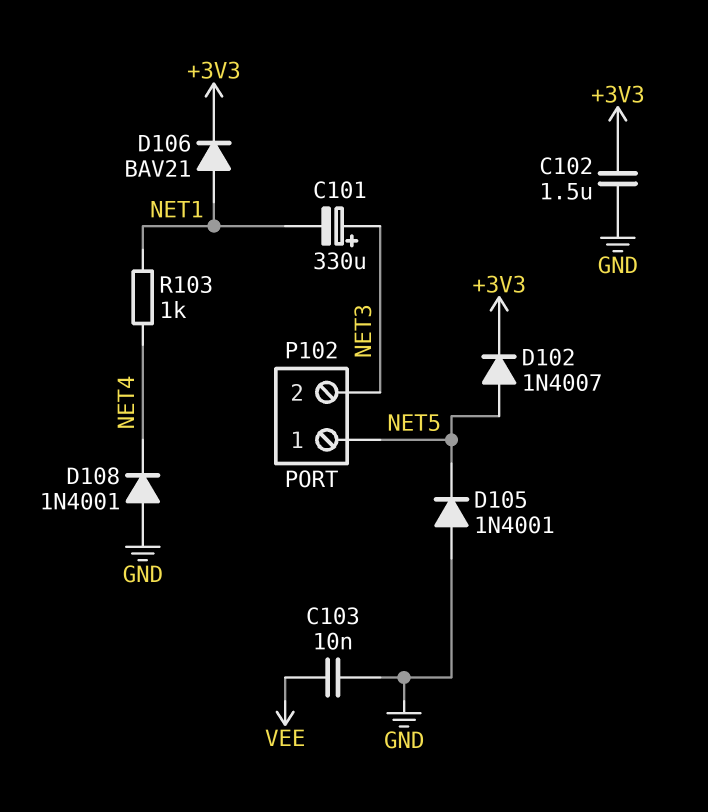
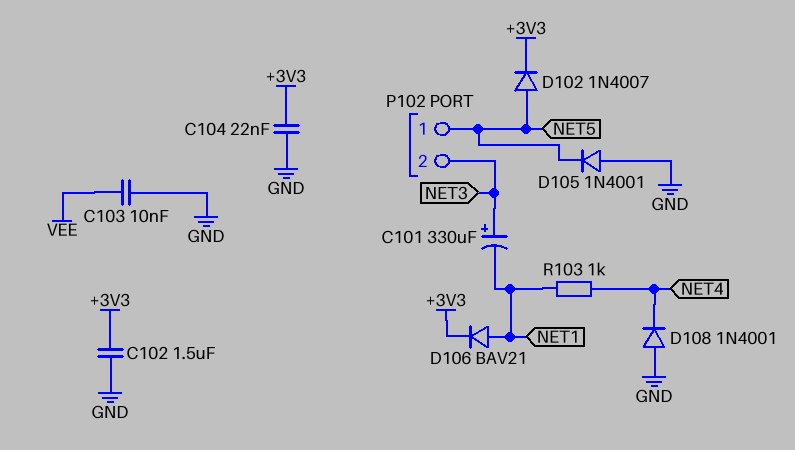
C104: none -> 22nF (+3V3, GND)

